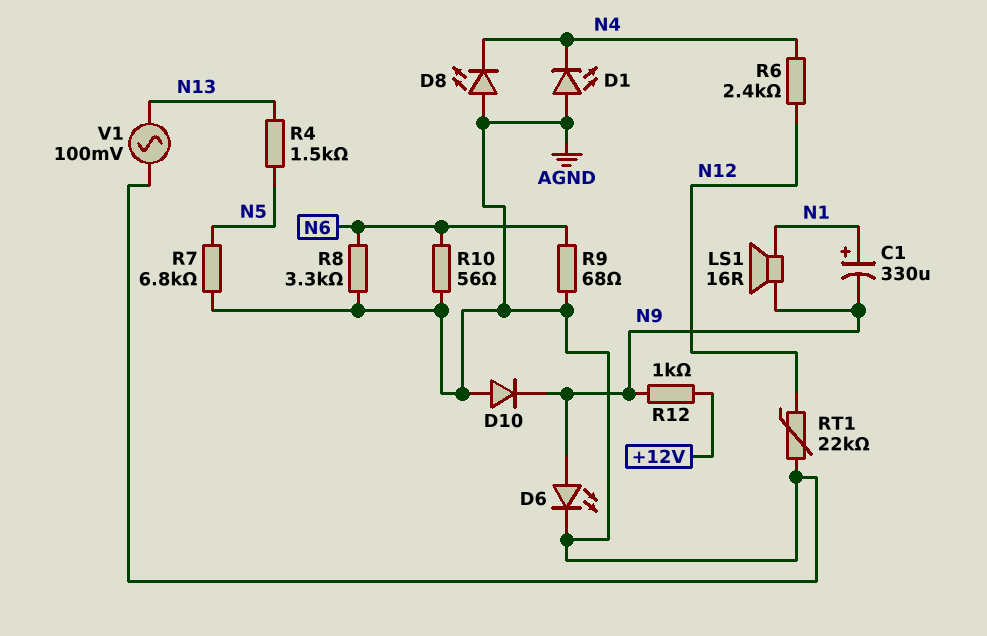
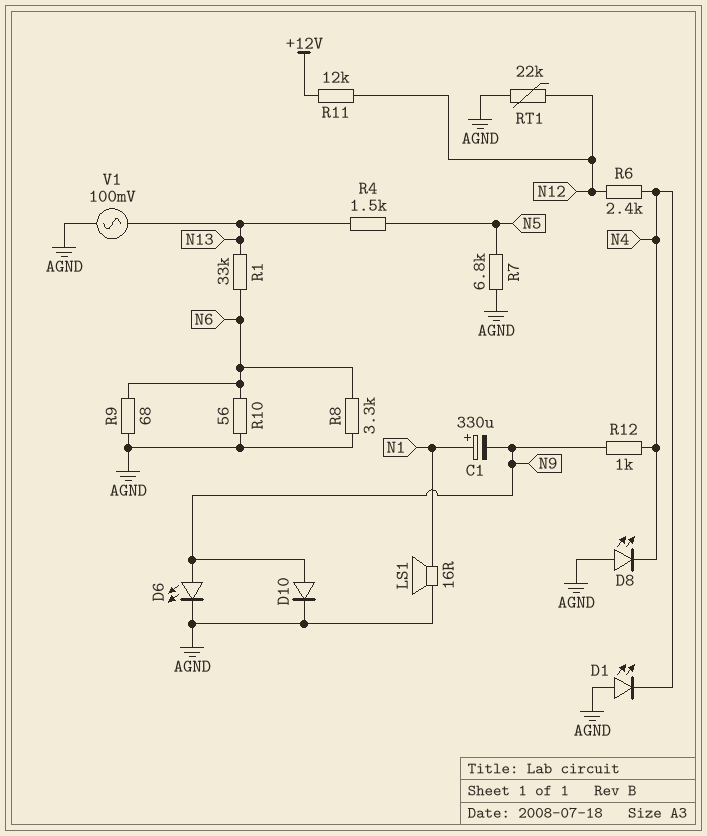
D10: diode (A AGND, K N9) -> diode (A N9, K AGND)
LS1: speaker 16R (N1, N9) -> speaker 16R (AGND, N1)
R1: none -> 33k (N6, N13)
R11: none -> 12k (+12V, N12)
R12: 1k (+12V, N9) -> 1k (N4, N9)

